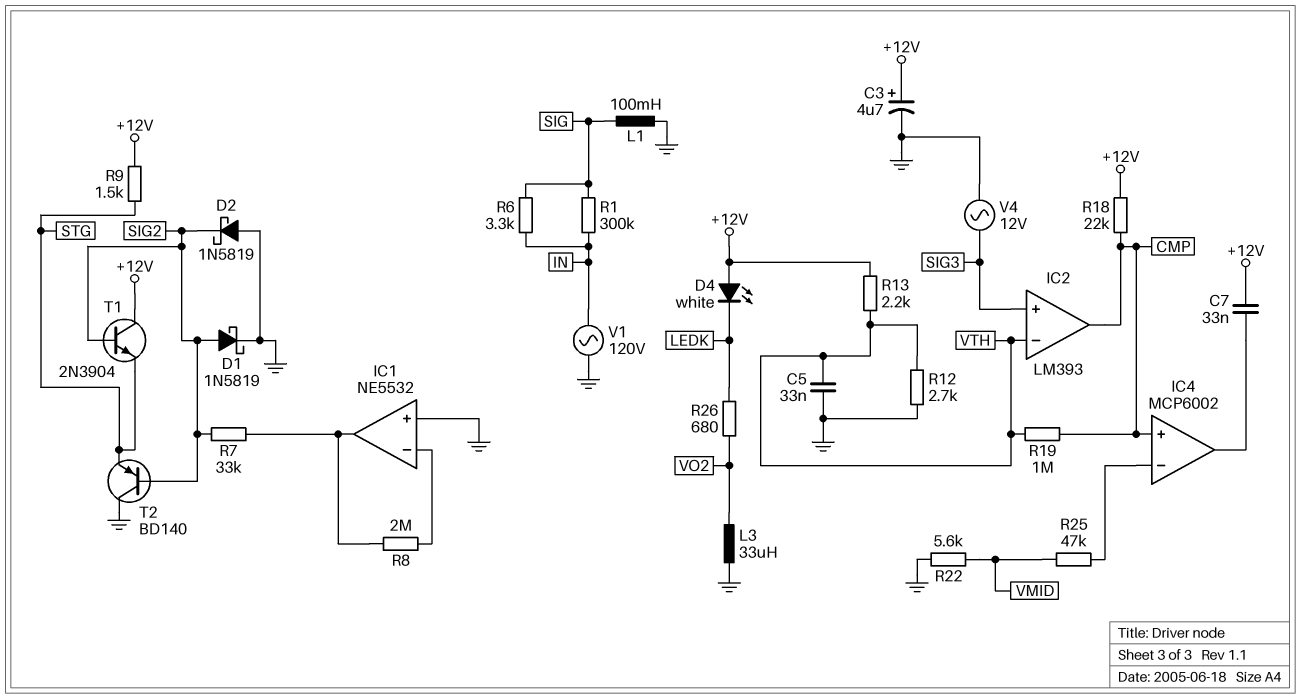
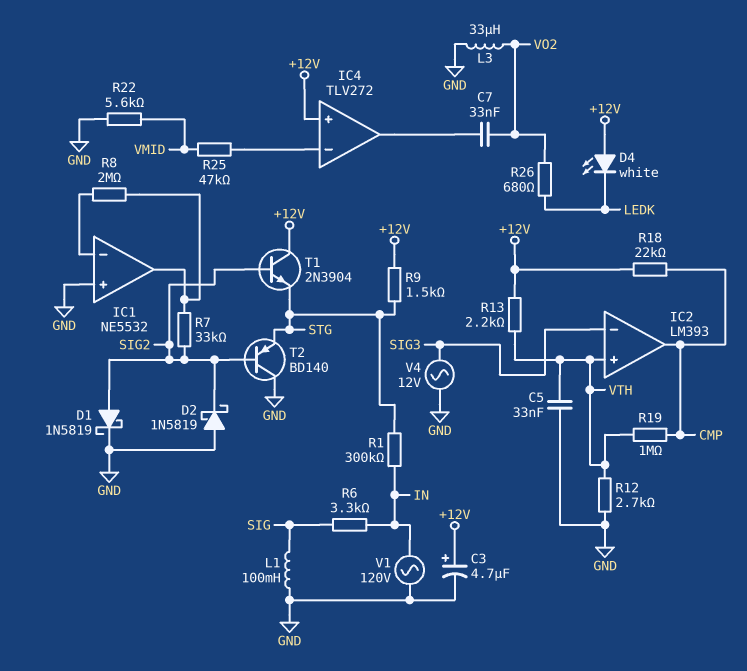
C7: 33nF (+12V, IC4/out) -> 33nF (IC4/out, VO2)
IC2 pin in+: SIG3 -> VTH
IC2 pin in-: VTH -> SIG3
IC4: MCP6002 -> TLV272
IC4 pin in+: CMP -> +12V
R1: 300k (IN, SIG) -> 300k (IN, STG)

